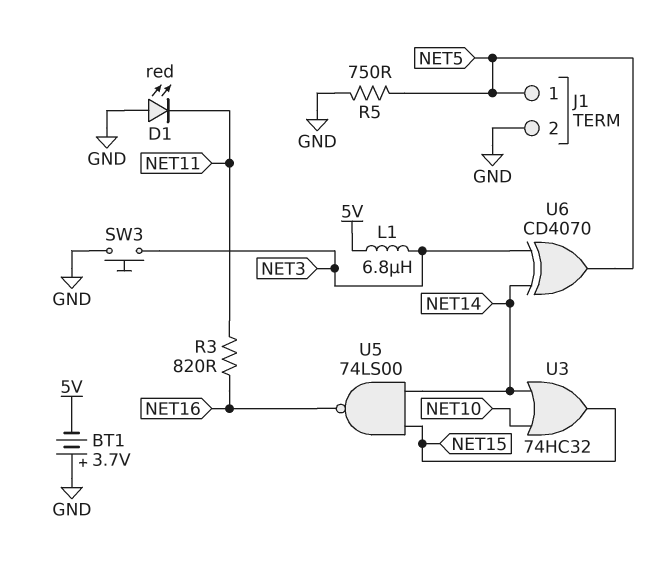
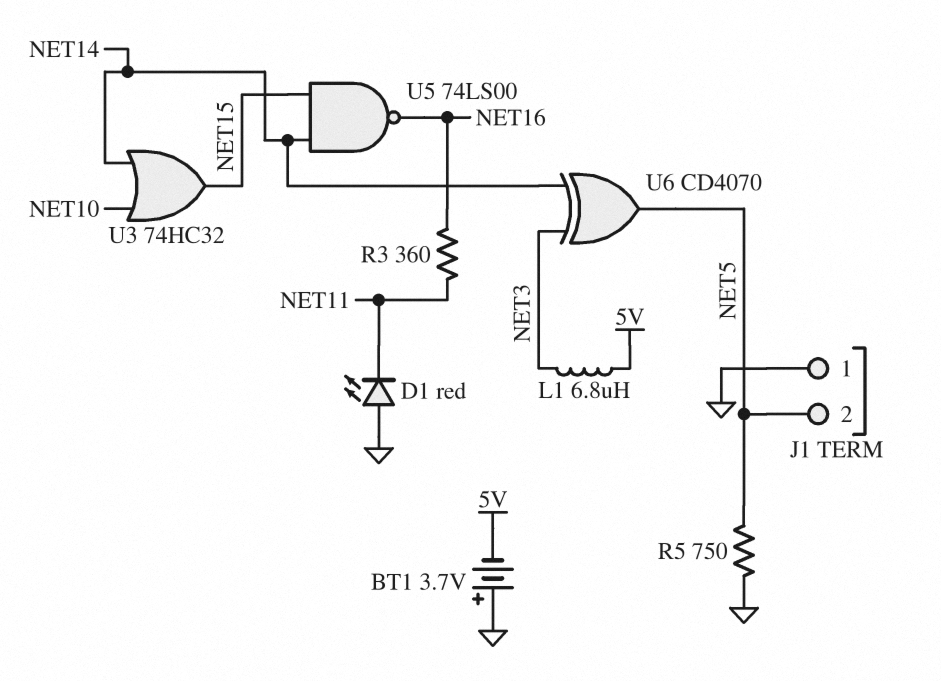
J1 pin 1: NET5 -> GND
J1 pin 2: GND -> NET5
R3: 820 (NET11, NET16) -> 360 (NET11, NET16)
SW3: button (GND, NET3) -> none

